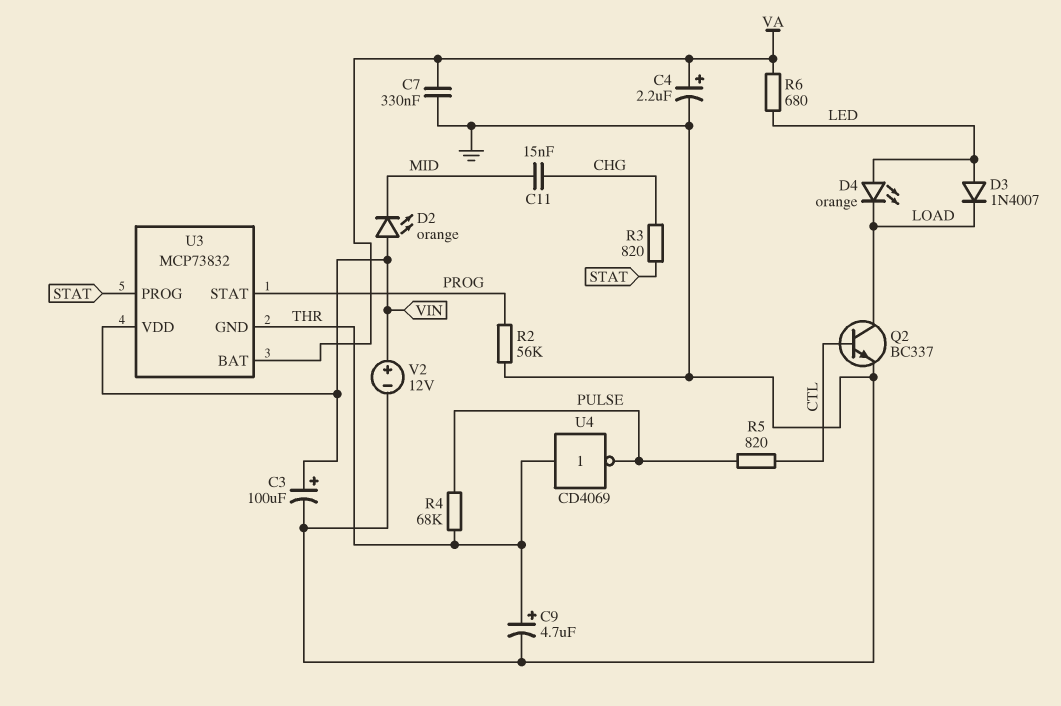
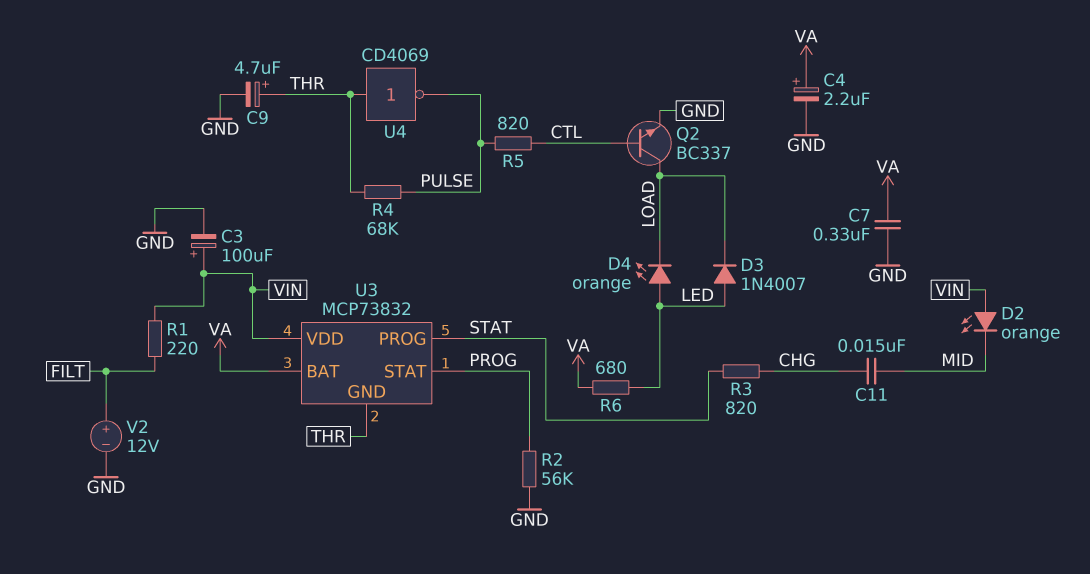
R1: none -> 220 (FILT, VIN)
V2: 12V (plus VIN, minus GND) -> 12V (plus FILT, minus GND)

